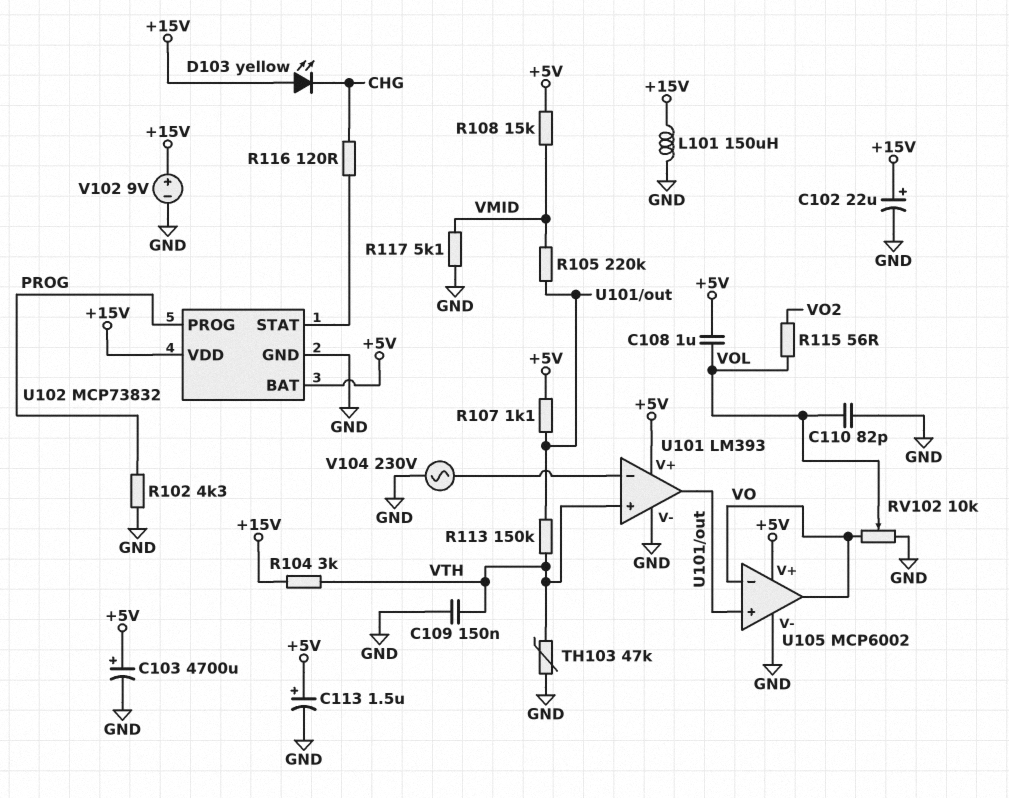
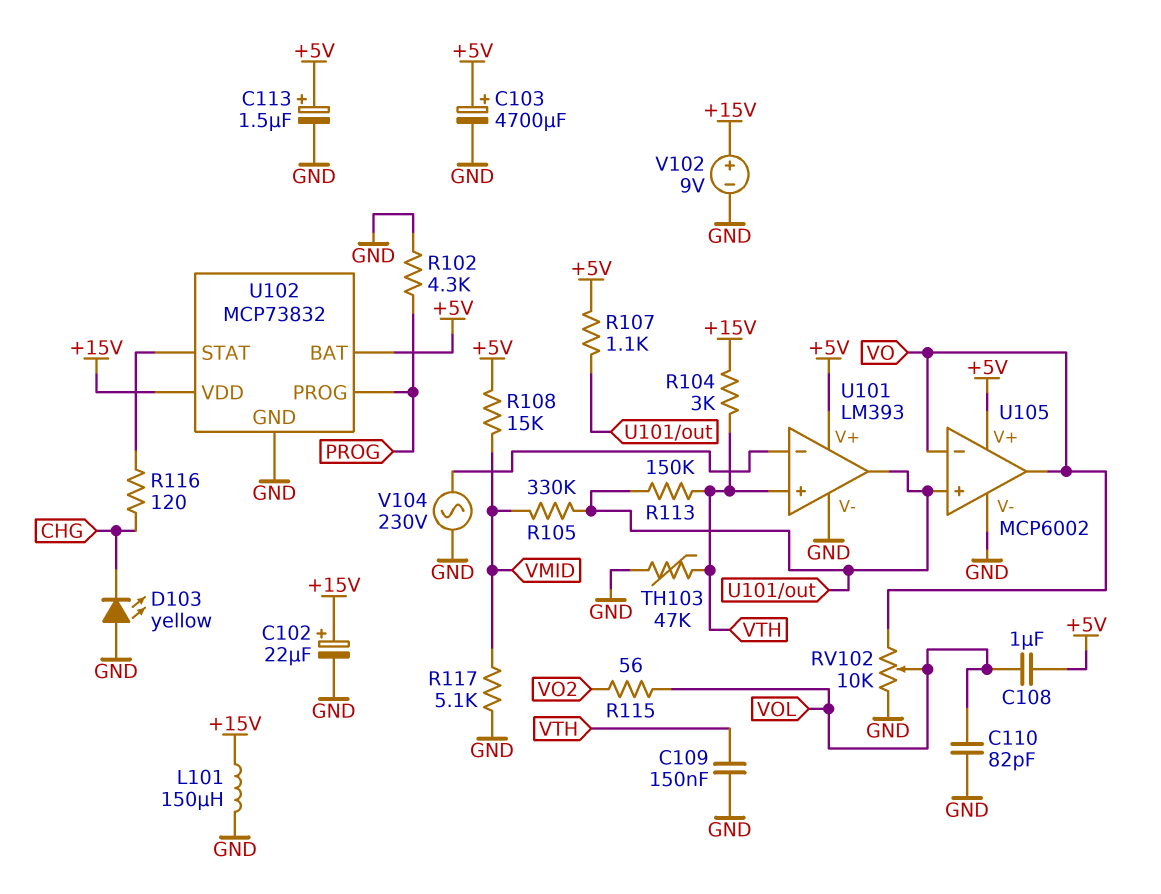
D103: LED yellow (A +15V, K CHG) -> LED yellow (A GND, K CHG)
R105: 220k (U101/out, VMID) -> 330k (U101/out, VMID)

